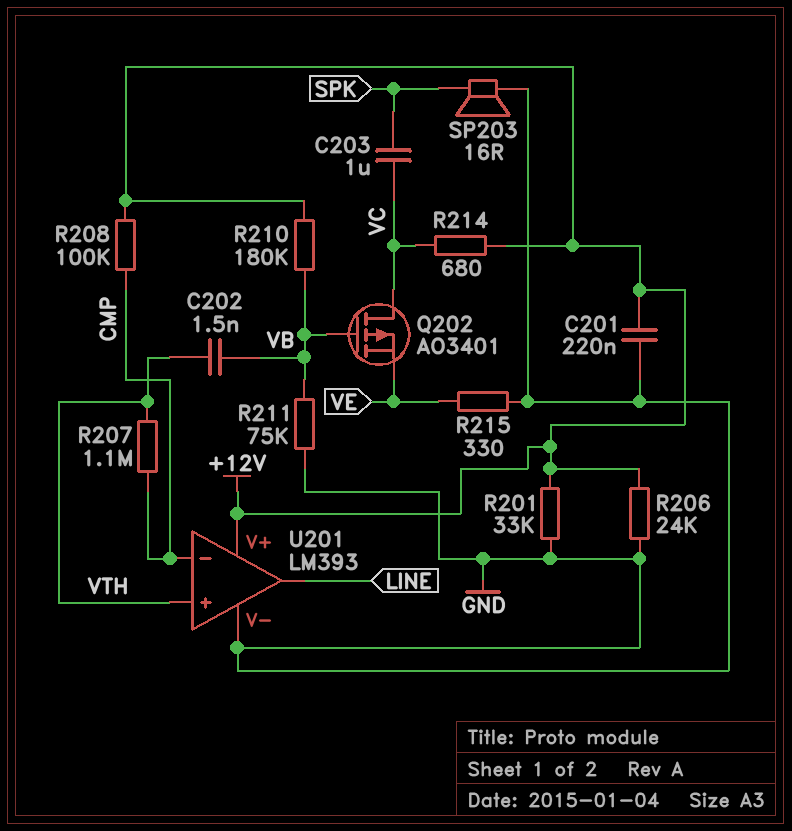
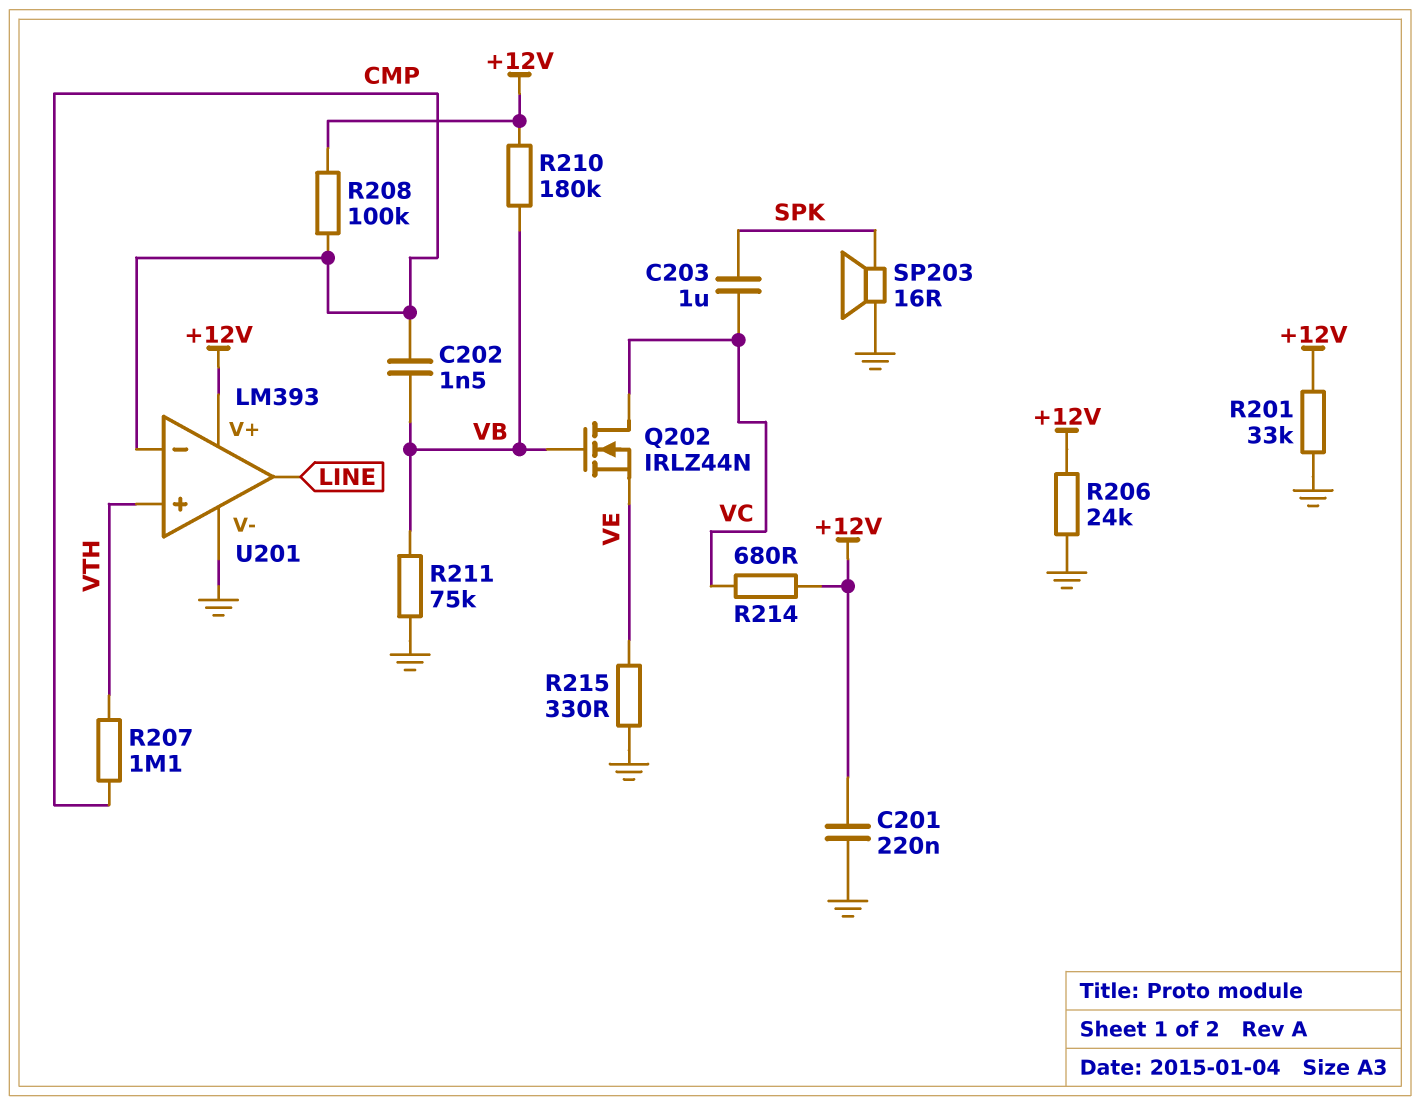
C202: 1.5nF (VB, VTH) -> 1.5nF (CMP, VB)
Q202: PMOS AO3401 (G VB, D VC, S VE) -> NMOS IRLZ44N (G VB, D VC, S VE)

